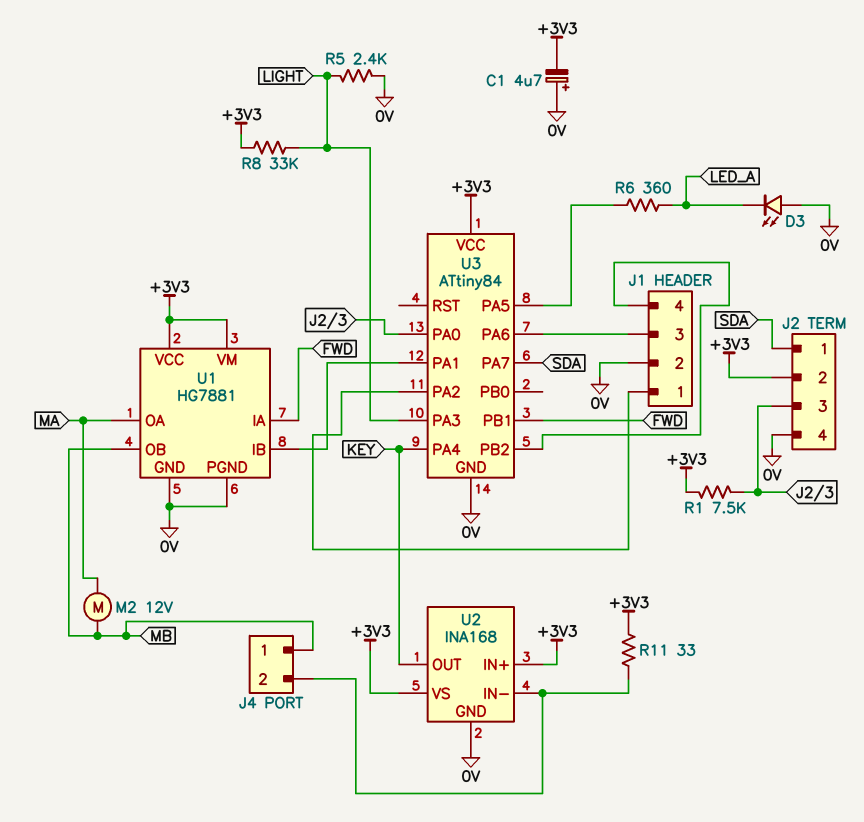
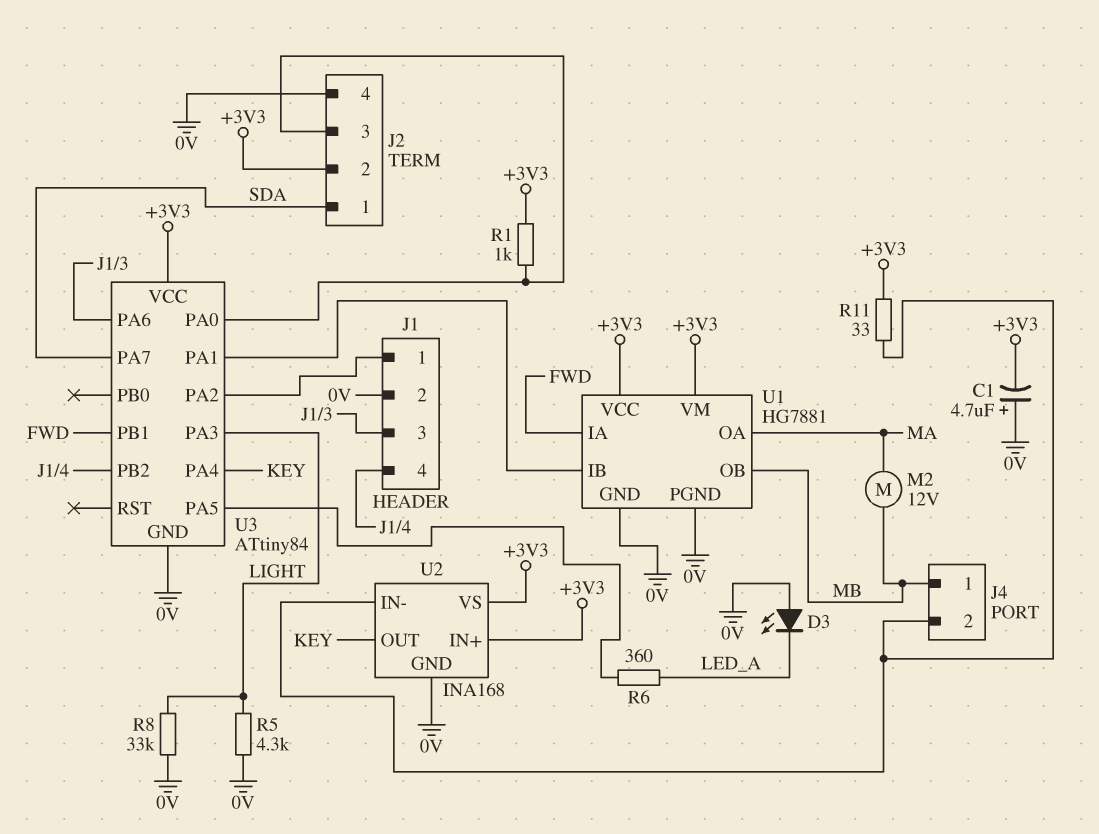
R1: 7.5k (+3V3, J2/3) -> 1k (+3V3, J2/3)
R5: 2.4k (0V, LIGHT) -> 4.3k (0V, LIGHT)
R8: 33k (+3V3, LIGHT) -> 33k (0V, LIGHT)

